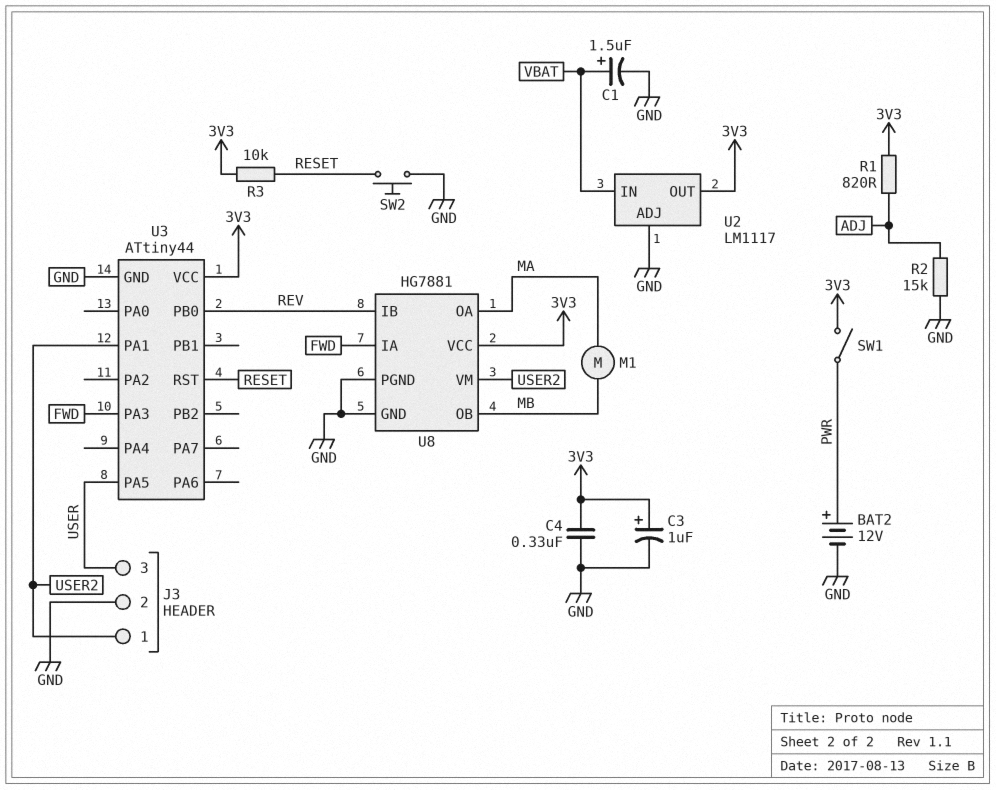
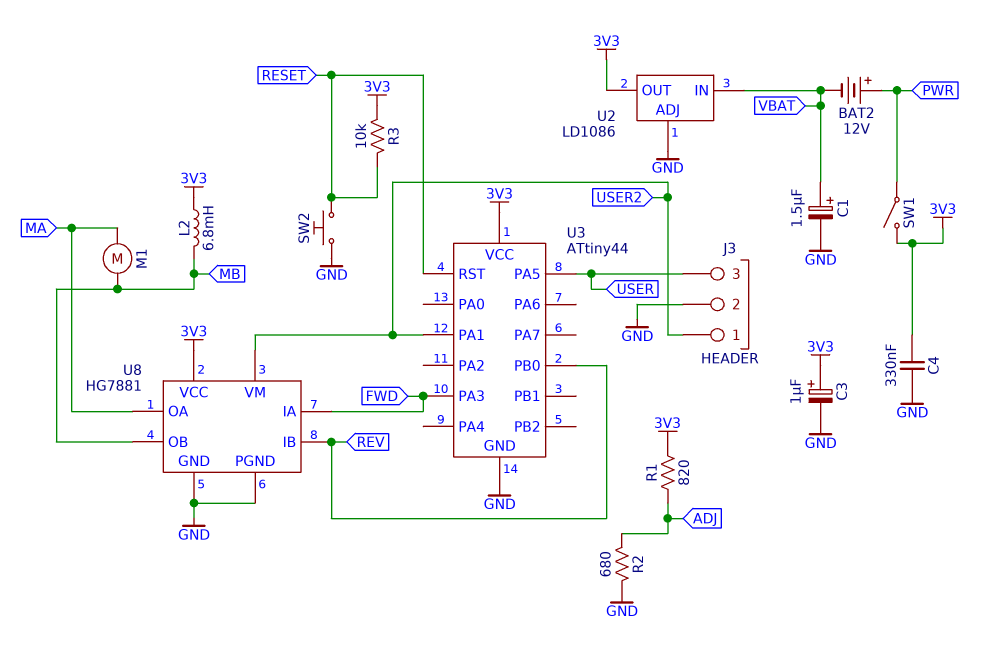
BAT2: 12V (plus PWR, minus GND) -> 12V (plus PWR, minus VBAT)
L2: none -> 6.8mH (3V3, MB)
R2: 15k (ADJ, GND) -> 680 (ADJ, GND)
U2: LM1117 -> LD1086

